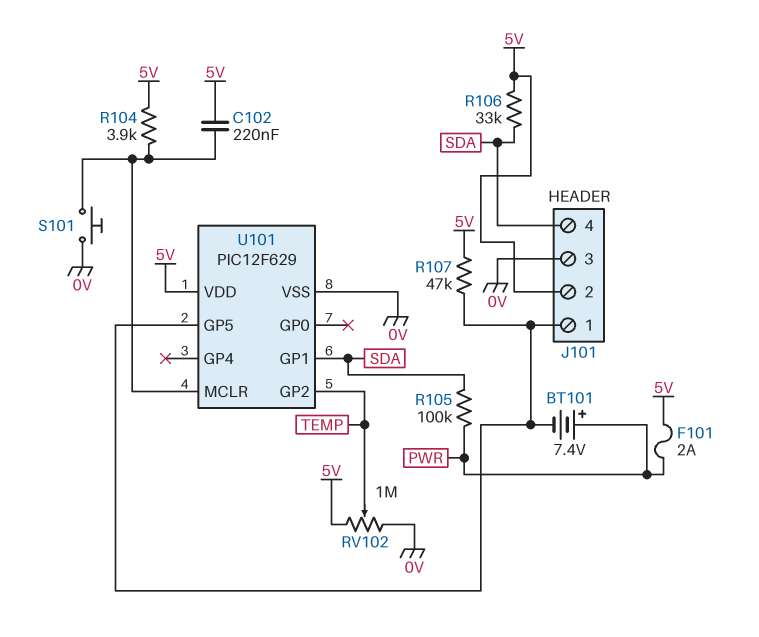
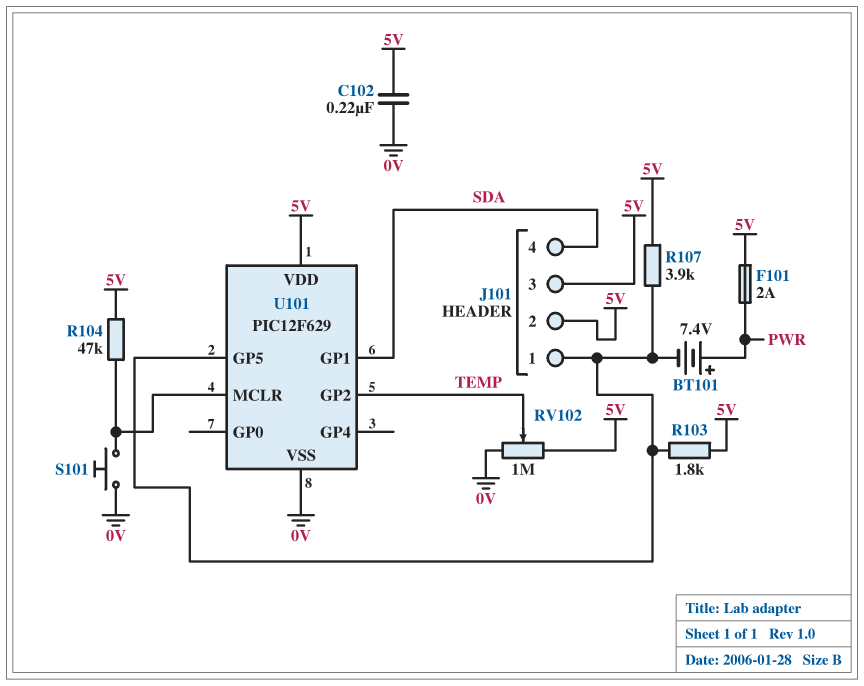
C102: 220nF (5V, U101/MCLR) -> 220nF (0V, 5V)
J101 pin 3: 0V -> 5V
R103: none -> 1.8k (5V, J101/1)
R104: 3.9k (5V, U101/MCLR) -> 47k (5V, U101/MCLR)
R105: 100k (PWR, SDA) -> none
R106: 33k (5V, SDA) -> none
R107: 47k (5V, J101/1) -> 3.9k (5V, J101/1)

